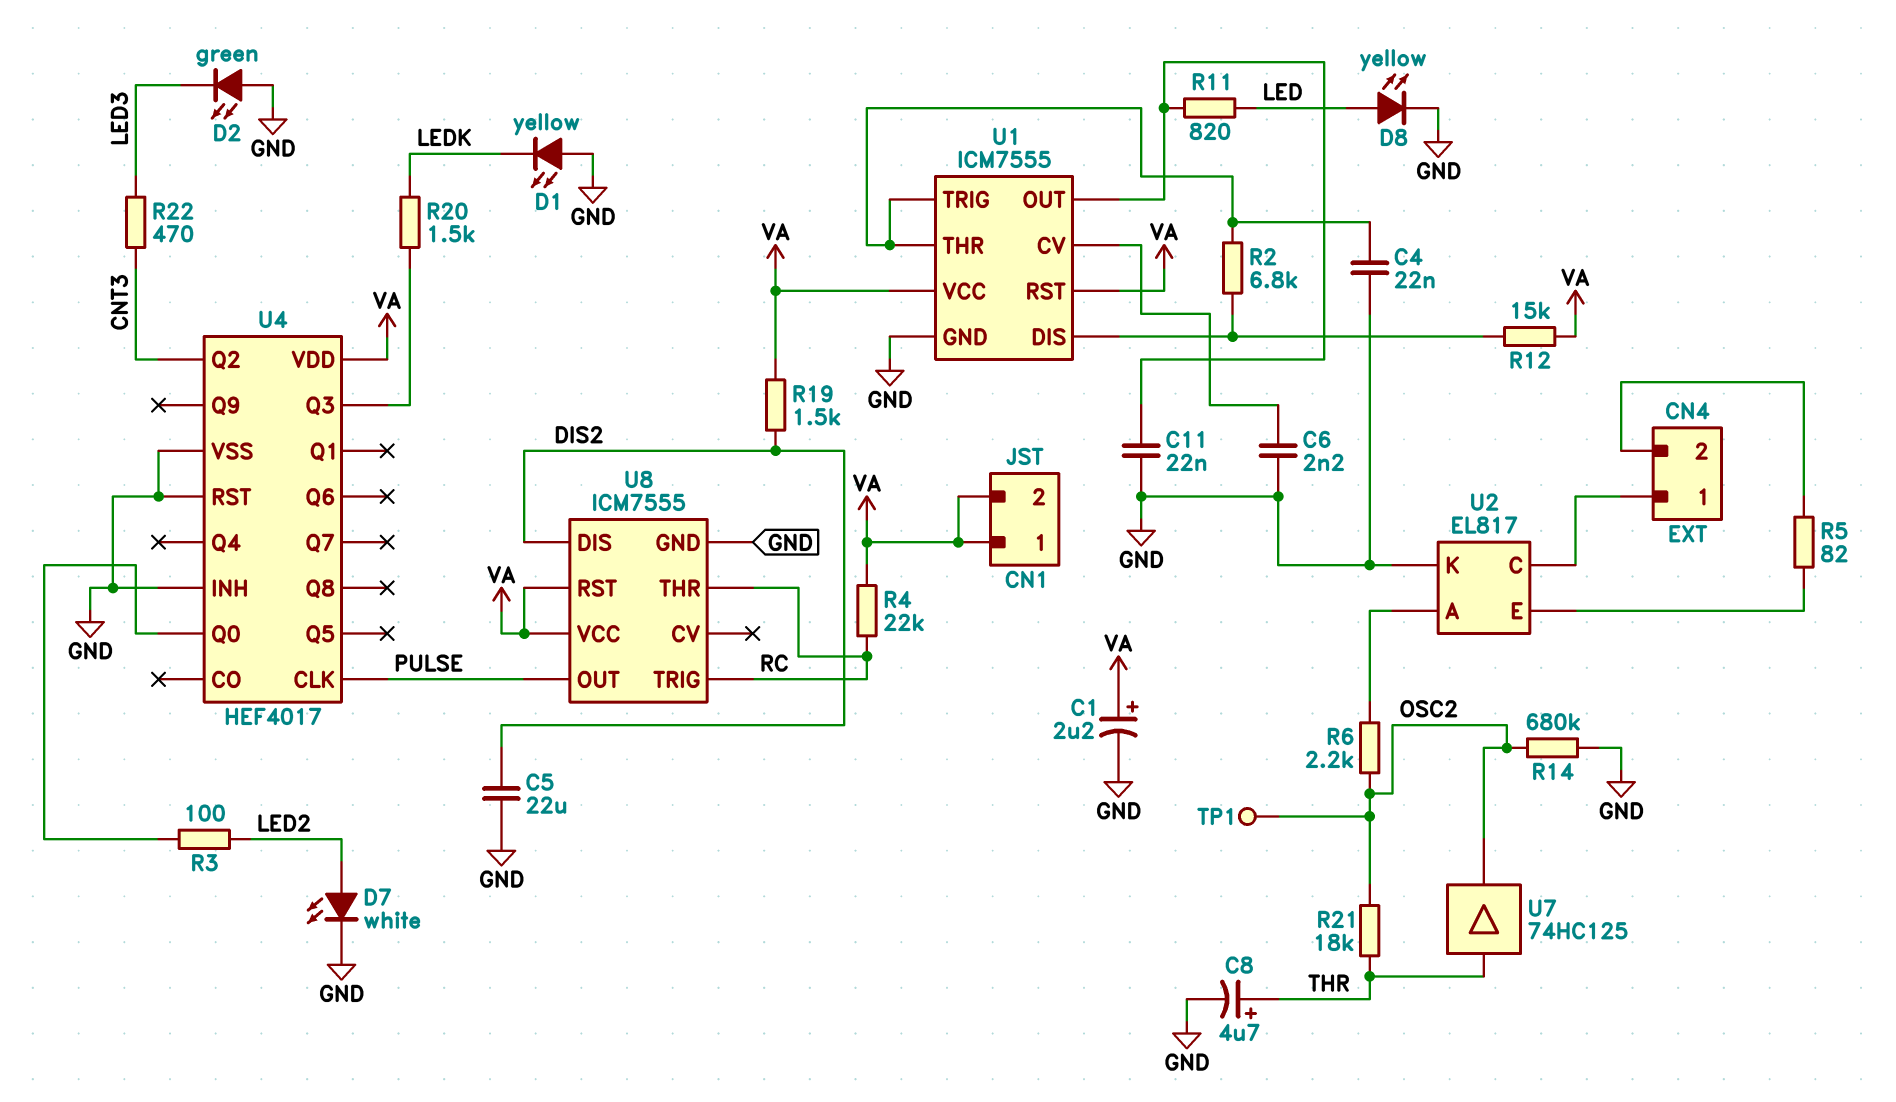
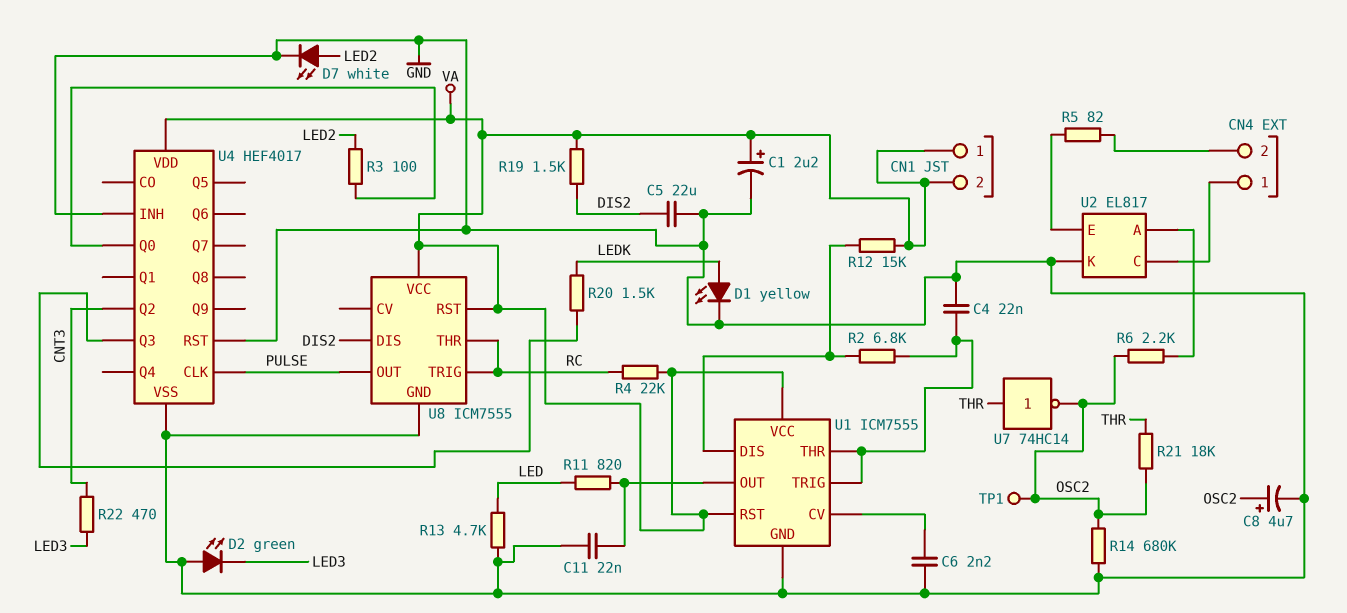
C8: 4.7uF (plus THR, minus GND) -> 4.7uF (plus OSC2, minus GND)
D1: LED yellow (A GND, K LEDK) -> LED yellow (A LEDK, K GND)
D8: LED yellow (A LED, K GND) -> none
R13: none -> 4.7k (GND, LED)
U7: buffer 74HC125 (in THR, out OSC2) -> NOT 74HC14 (in THR, out OSC2)

